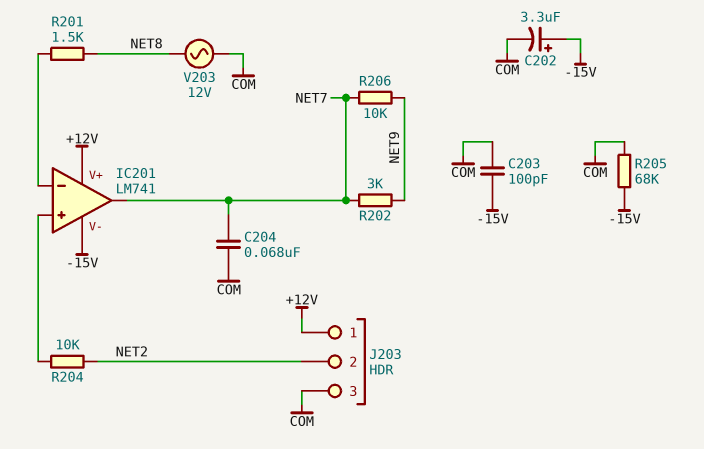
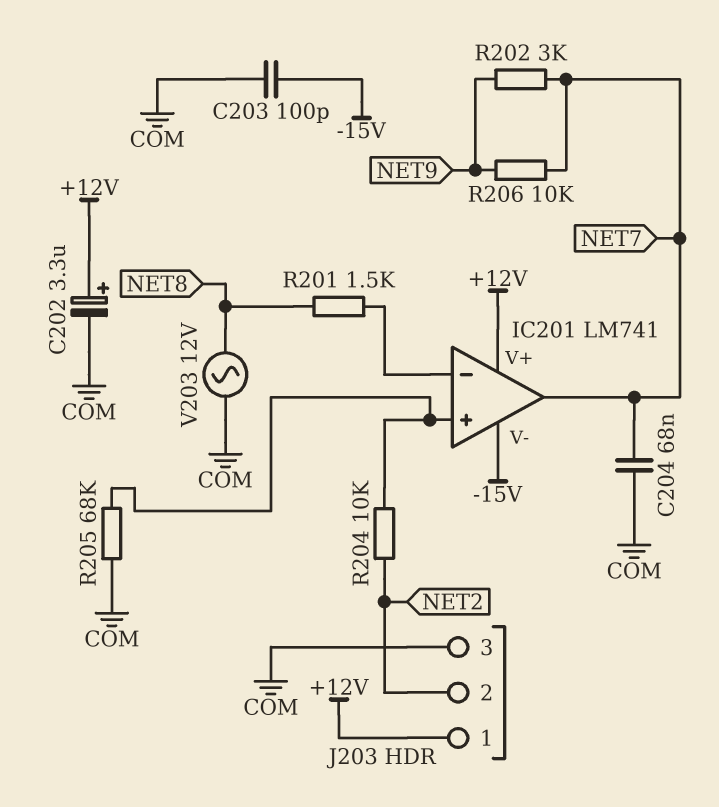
C202: 3.3uF (plus -15V, minus COM) -> 3.3uF (plus +12V, minus COM)
R205: 68k (-15V, COM) -> 68k (COM, IC201/in+)

